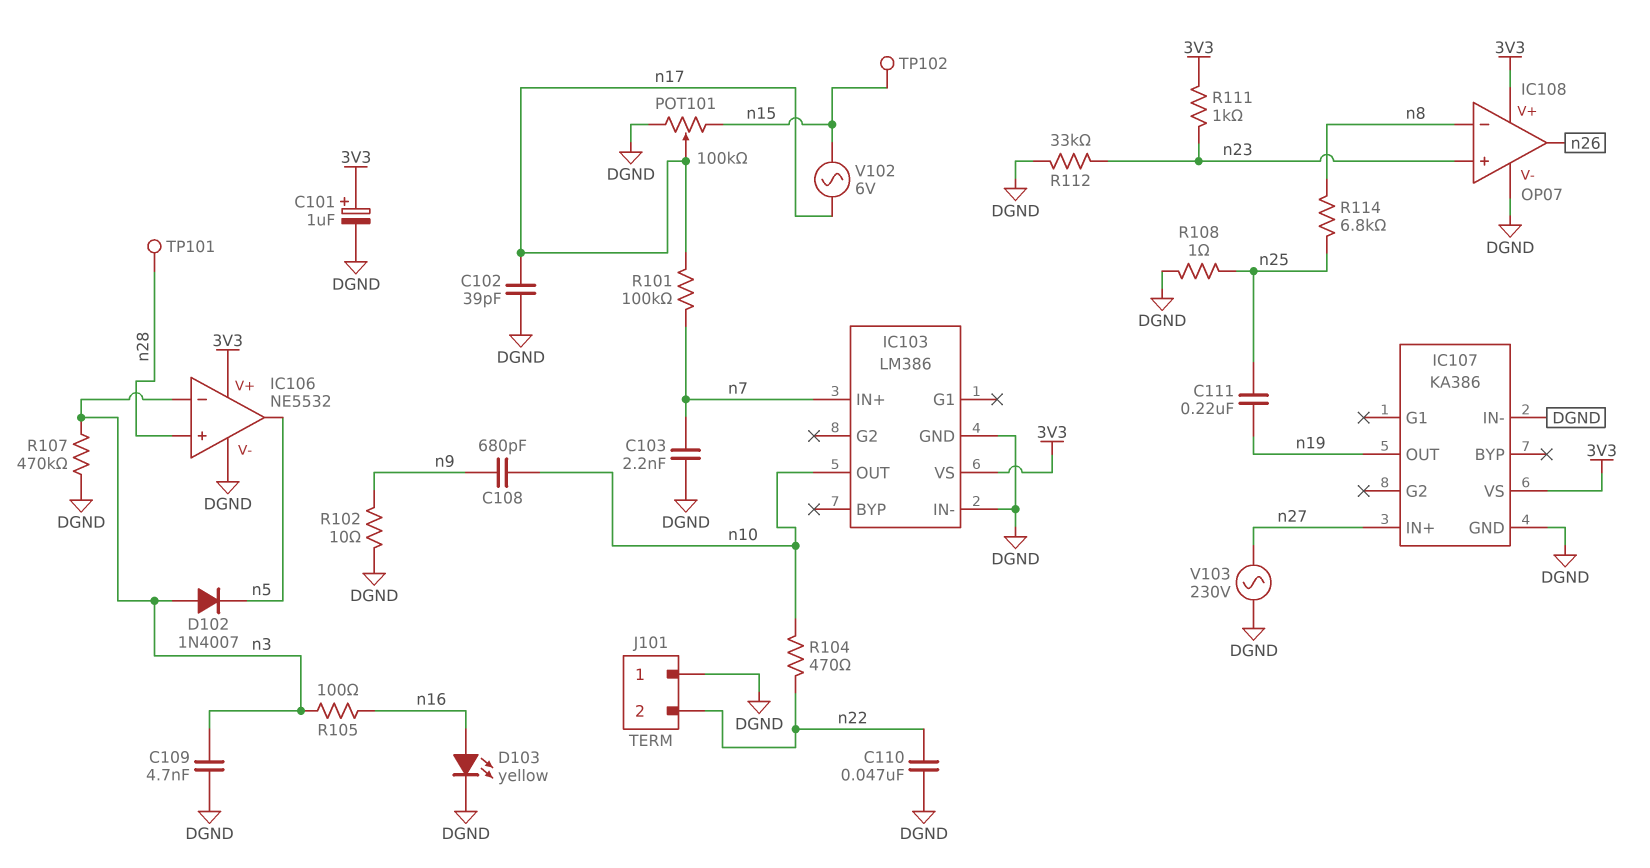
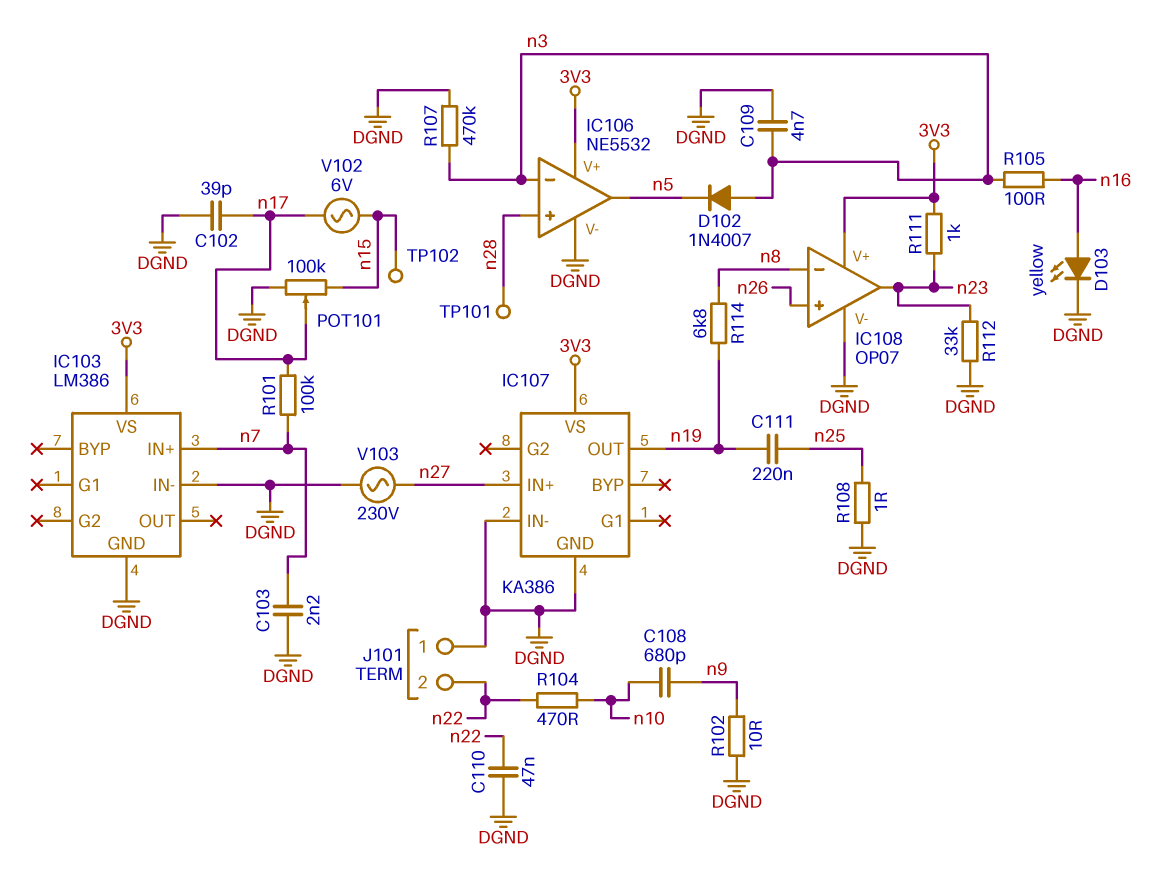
C101: 1uF (plus 3V3, minus DGND) -> none
IC103 pin OUT: n10 -> none
IC108 pin in+: n23 -> n26
IC108 pin out: n26 -> n23
R114: 6.8k (n8, n25) -> 6.8k (n8, n19)

